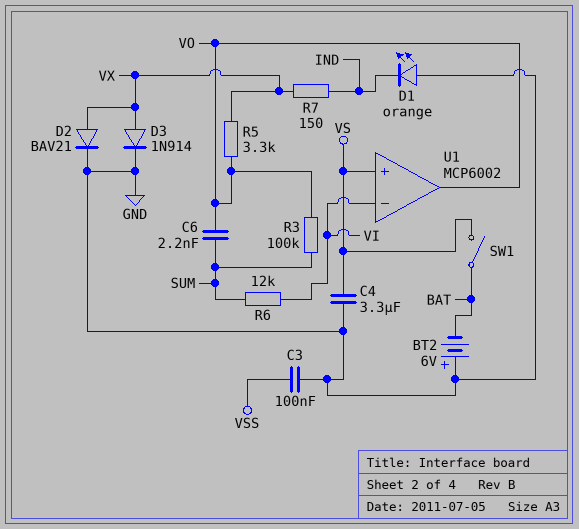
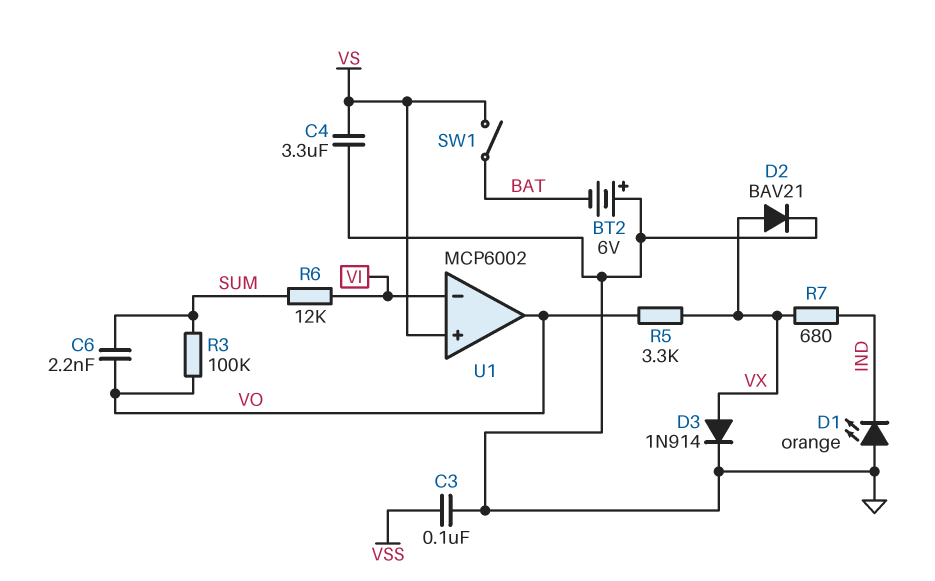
R7: 150 (IND, VX) -> 680 (IND, VX)

